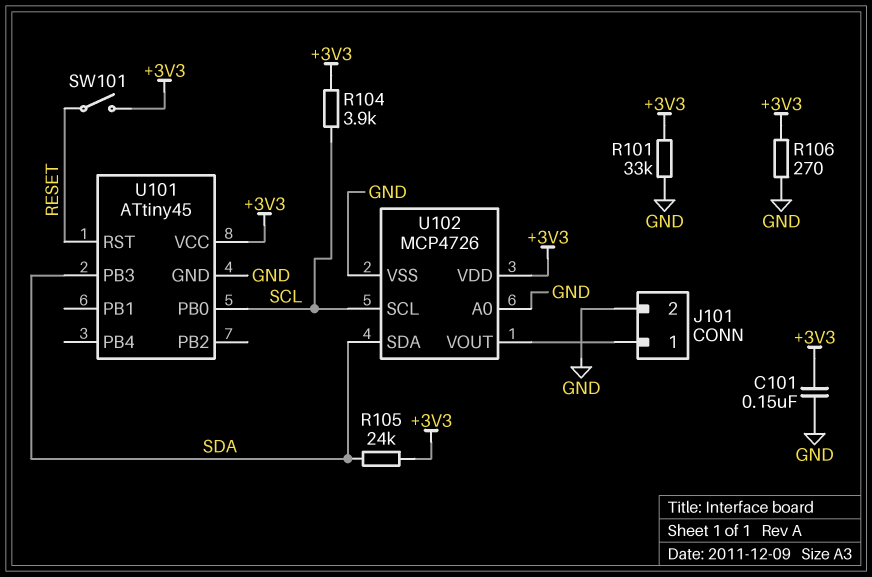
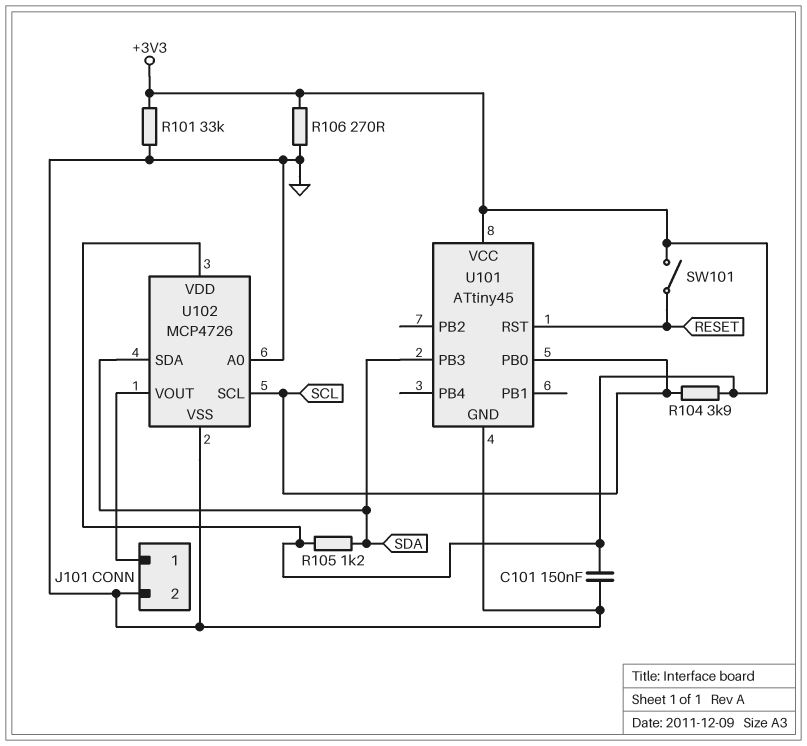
R105: 24k (+3V3, SDA) -> 1.2k (+3V3, SDA)

